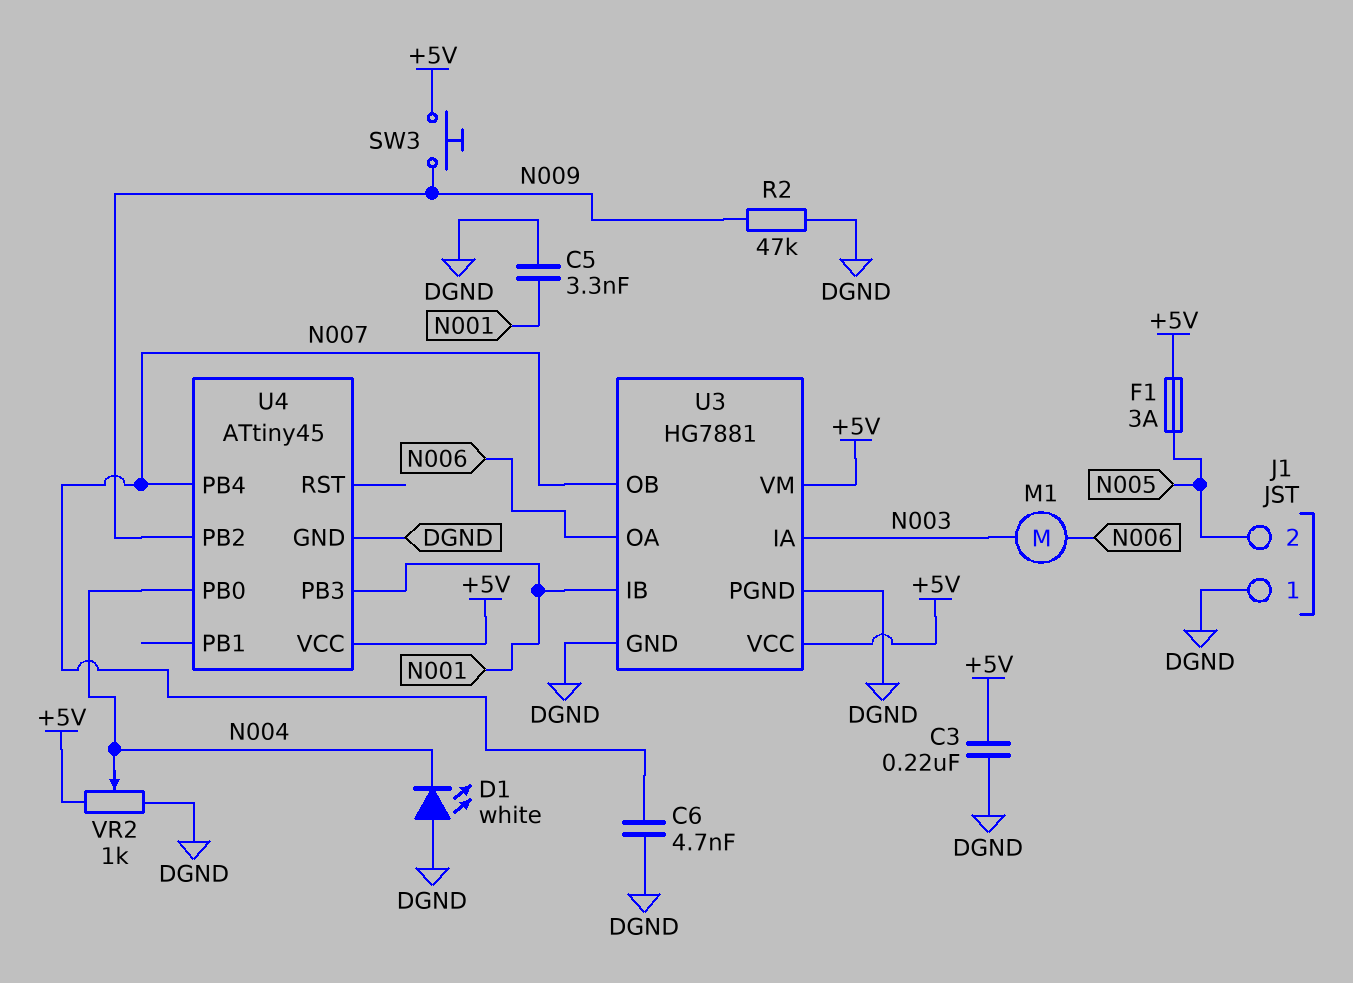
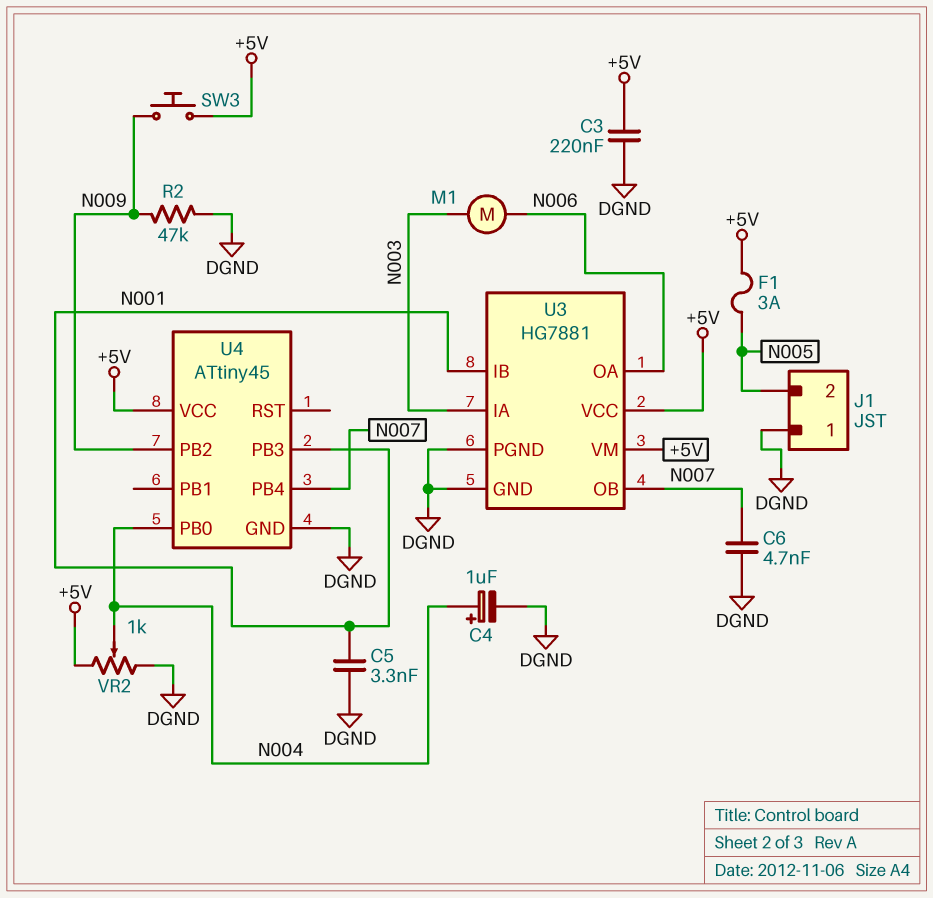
C4: none -> 1uF (plus N004, minus DGND)
D1: LED white (A DGND, K N004) -> none

